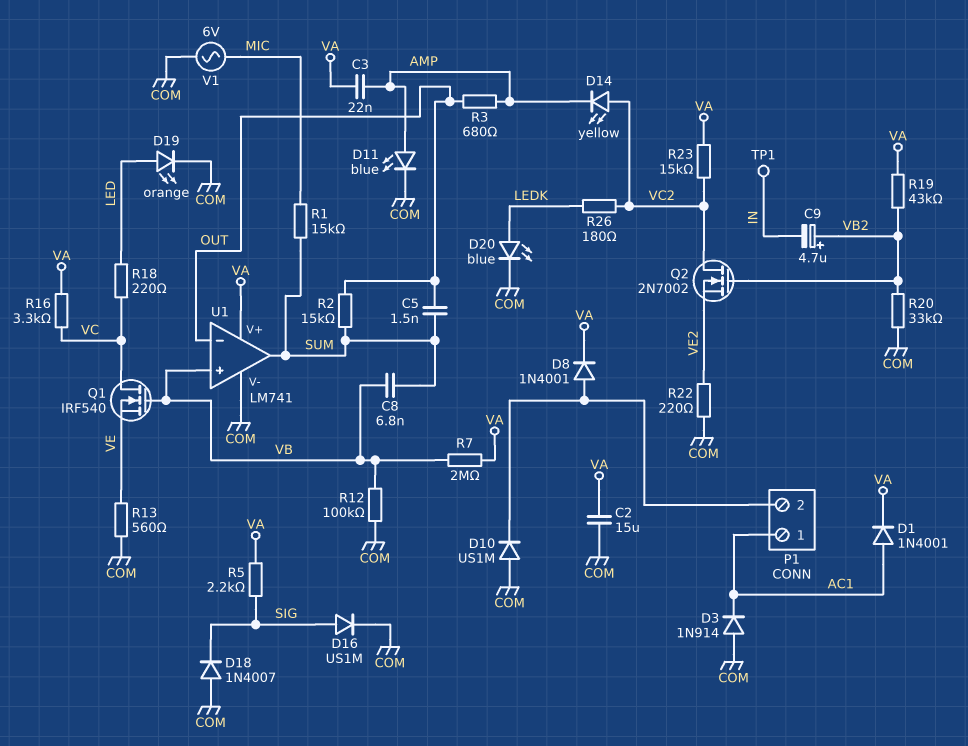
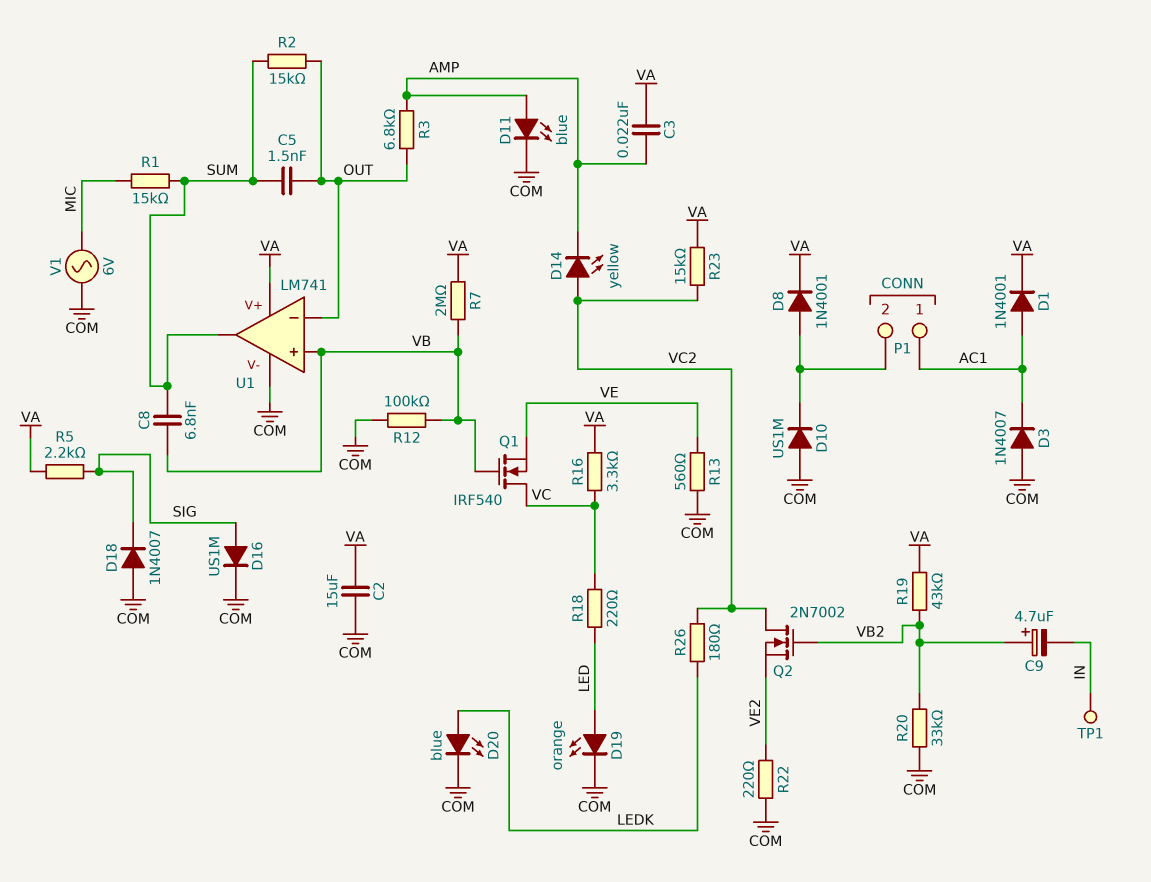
D3: diode 1N914 (A COM, K AC1) -> diode 1N4007 (A COM, K AC1)
R3: 680 (AMP, OUT) -> 6.8k (AMP, OUT)

